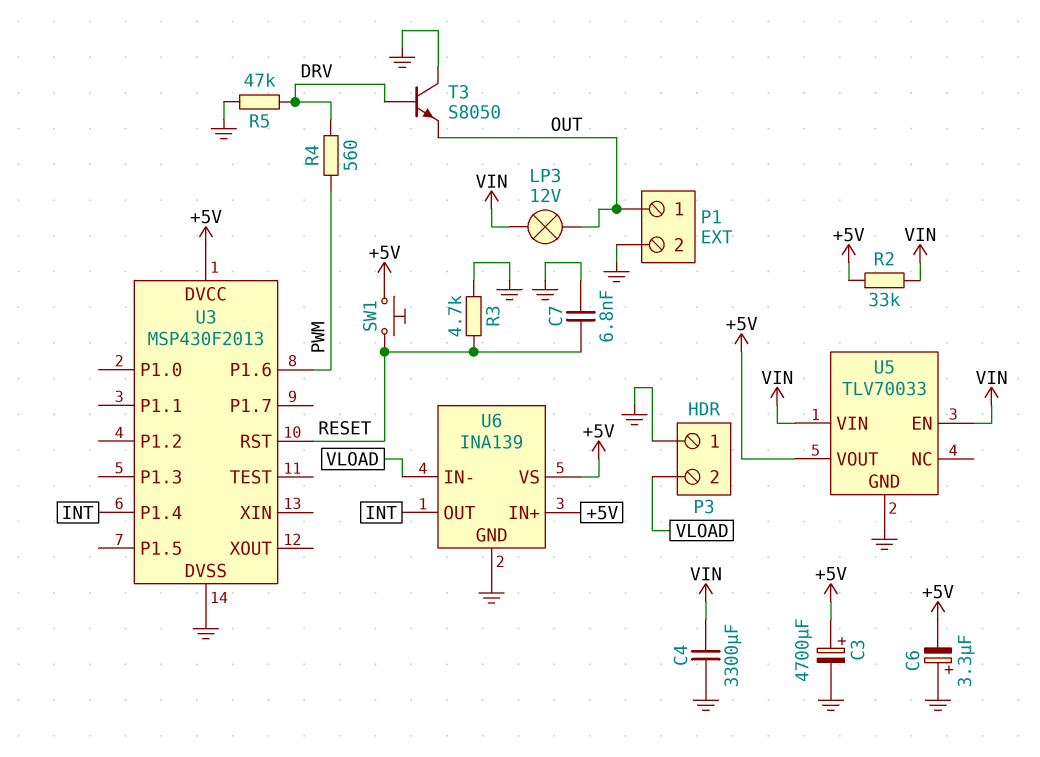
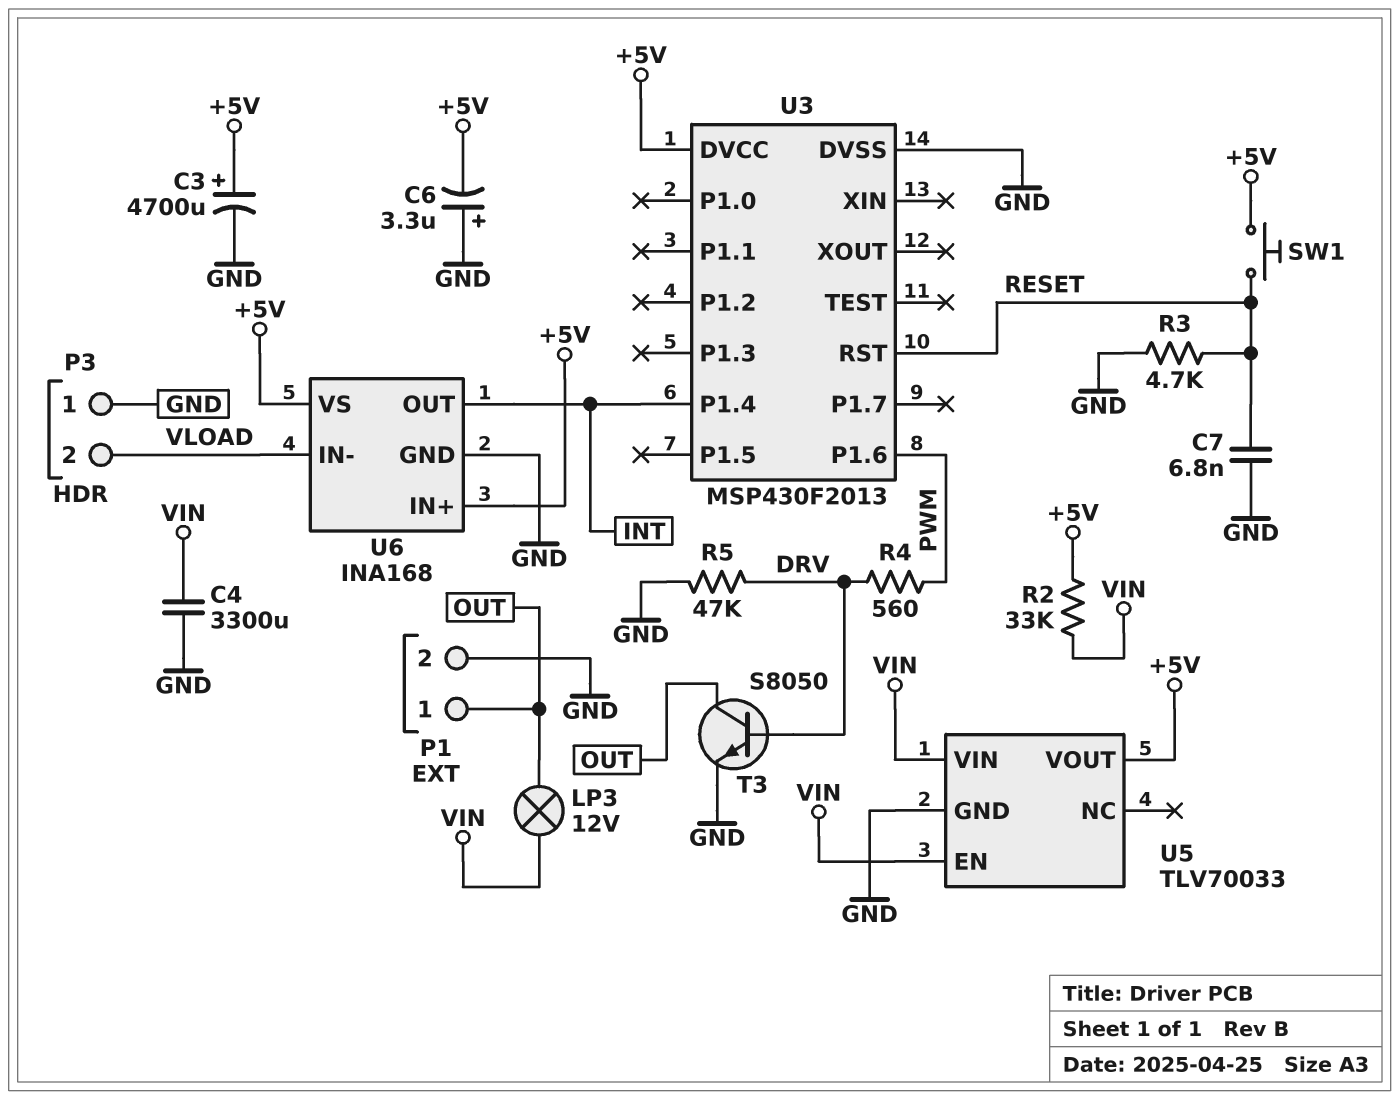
T3: NPN S8050 (B DRV, C GND, E OUT) -> NPN S8050 (B DRV, C OUT, E GND)
U6: INA139 -> INA168

